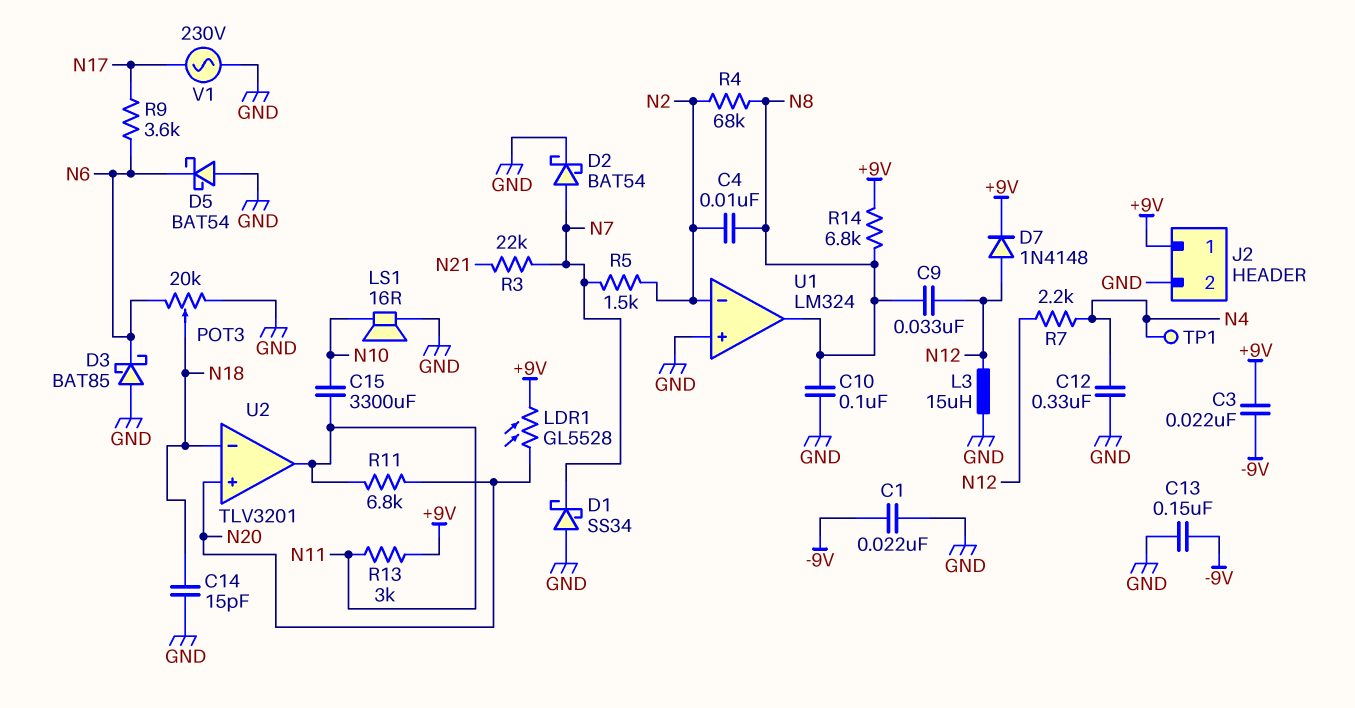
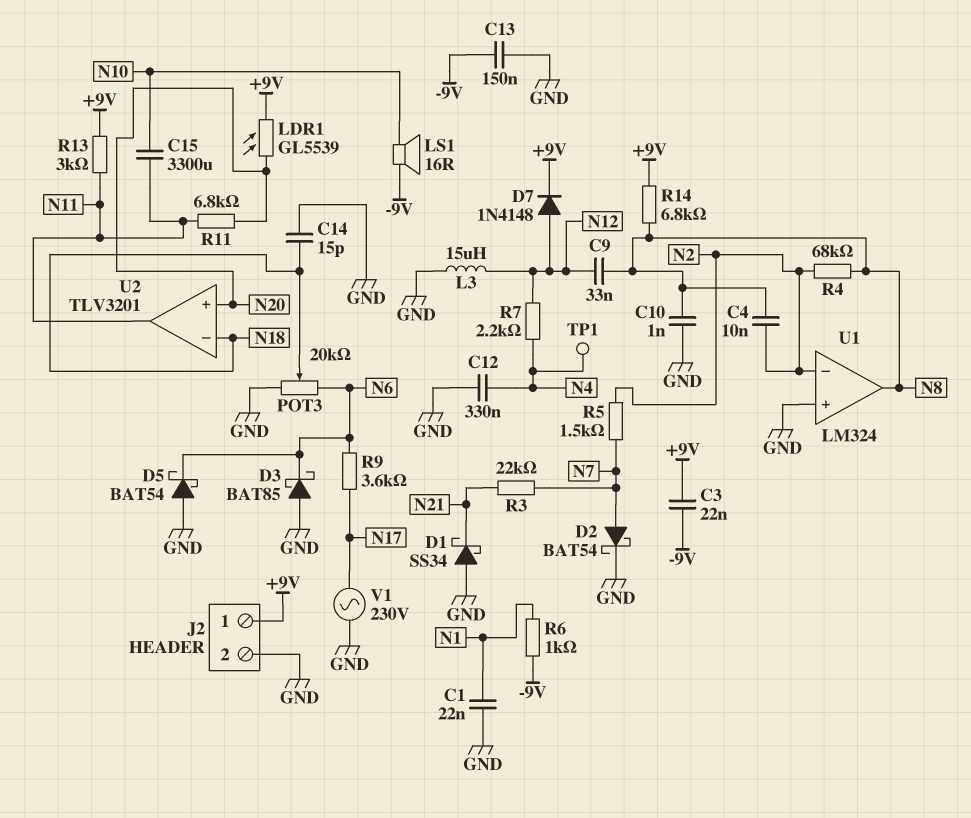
C1: 22nF (-9V, GND) -> 22nF (GND, N1)
C10: 100nF (GND, N8) -> 1nF (GND, N8)
D1: schottky SS34 (A GND, K N7) -> schottky SS34 (A GND, K N21)
LDR1: GL5528 (+9V, N20) -> GL5539 (+9V, N20)
LS1: speaker 16R (GND, N10) -> speaker 16R (-9V, N10)
R6: none -> 1k (-9V, N1)

